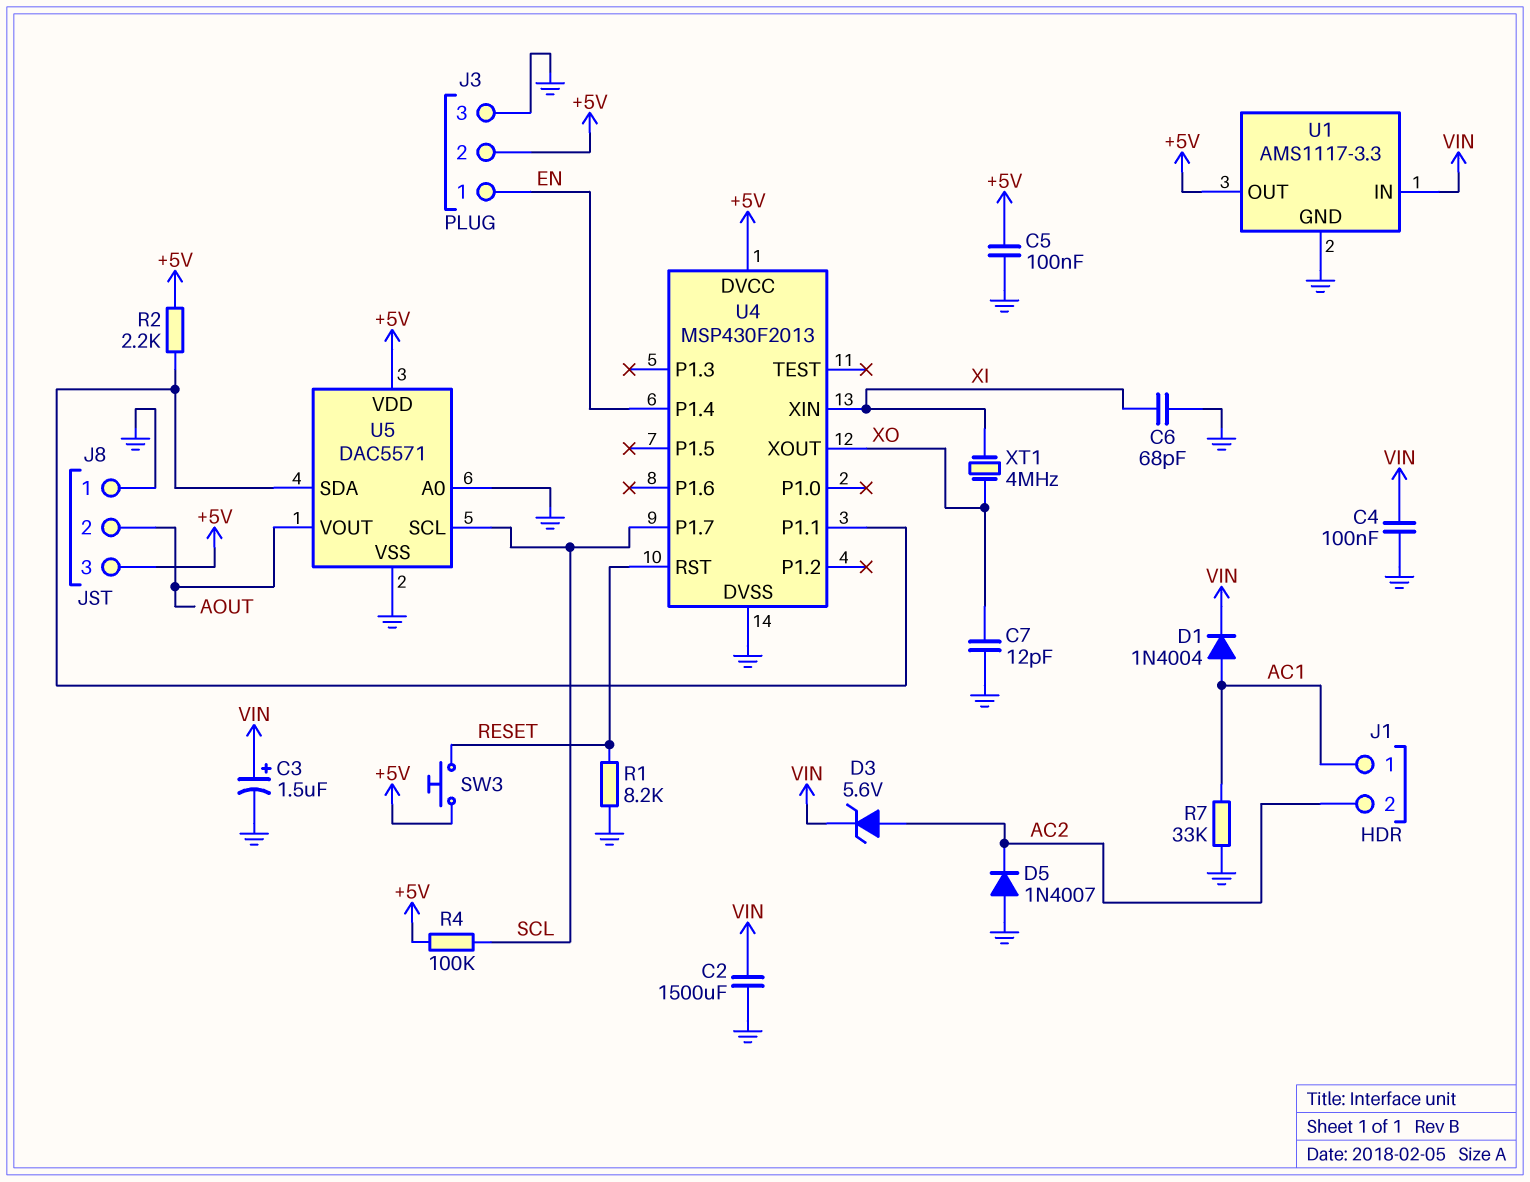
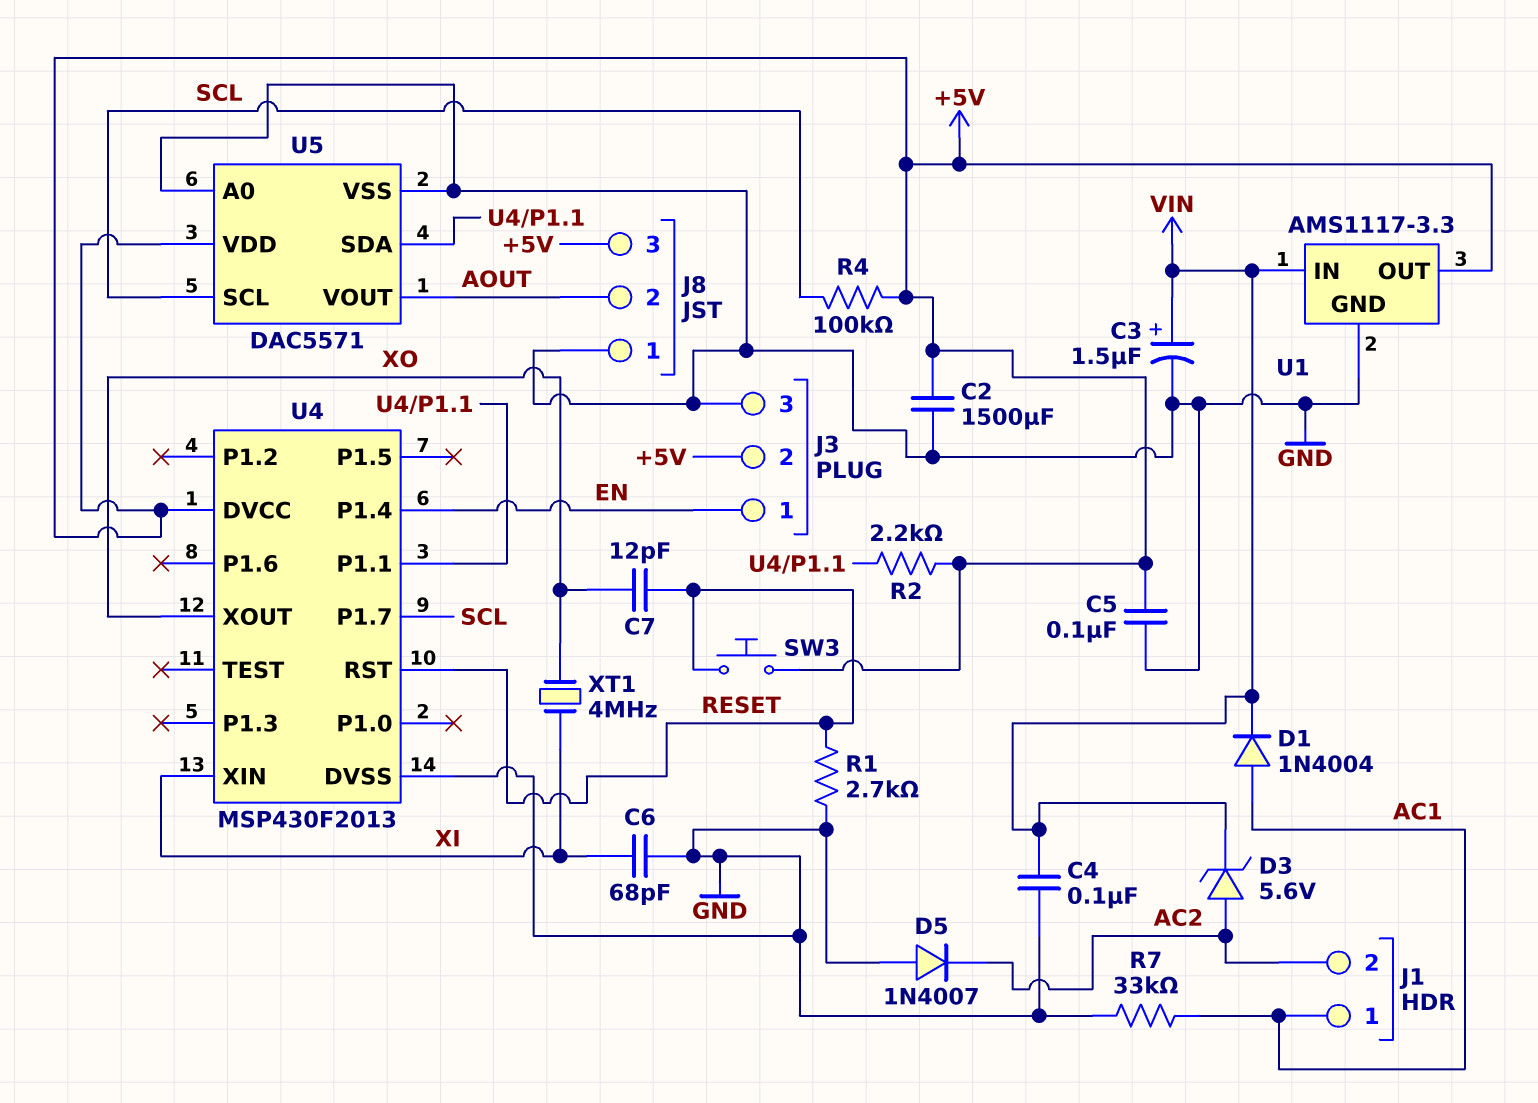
C2: 1500uF (GND, VIN) -> 1500uF (+5V, GND)
C7: 12pF (GND, XO) -> 12pF (RESET, XO)
R1: 8.2k (GND, RESET) -> 2.7k (GND, RESET)

